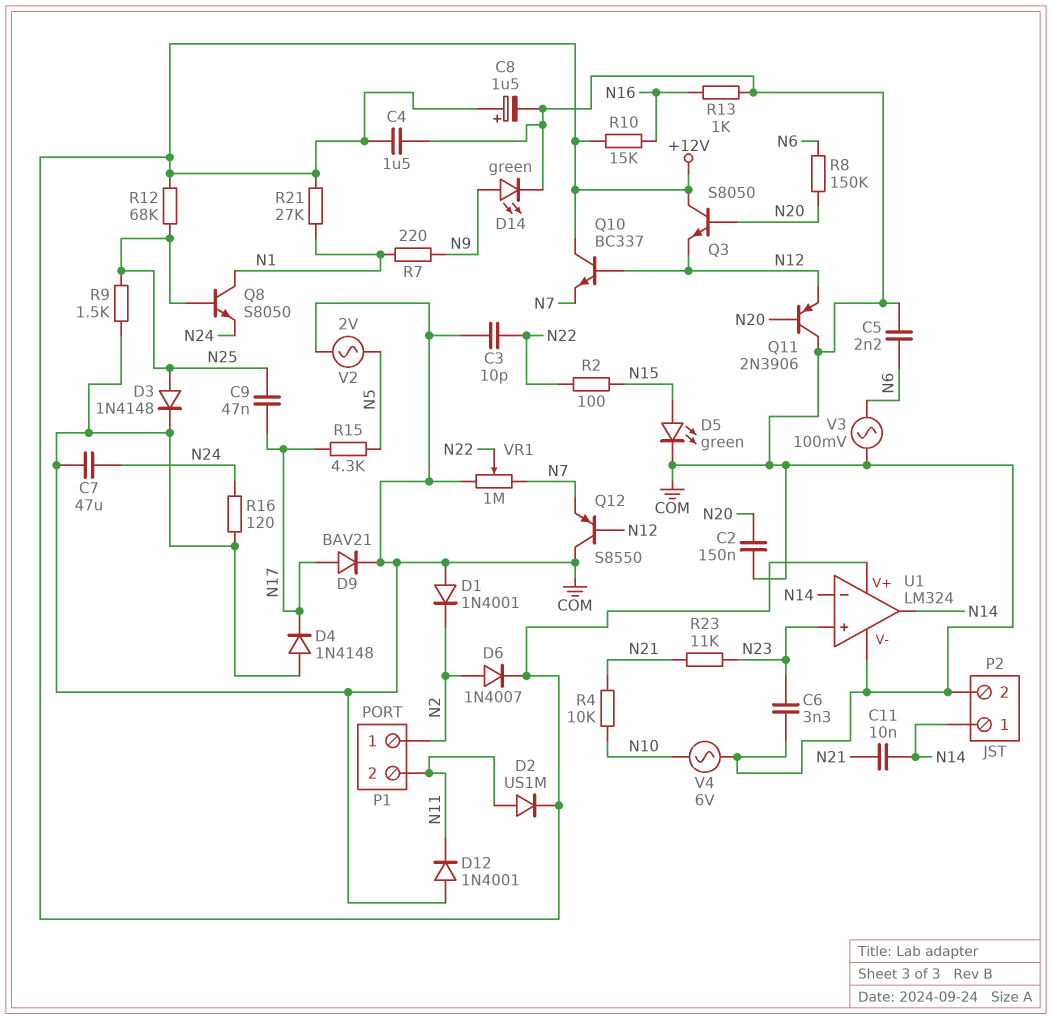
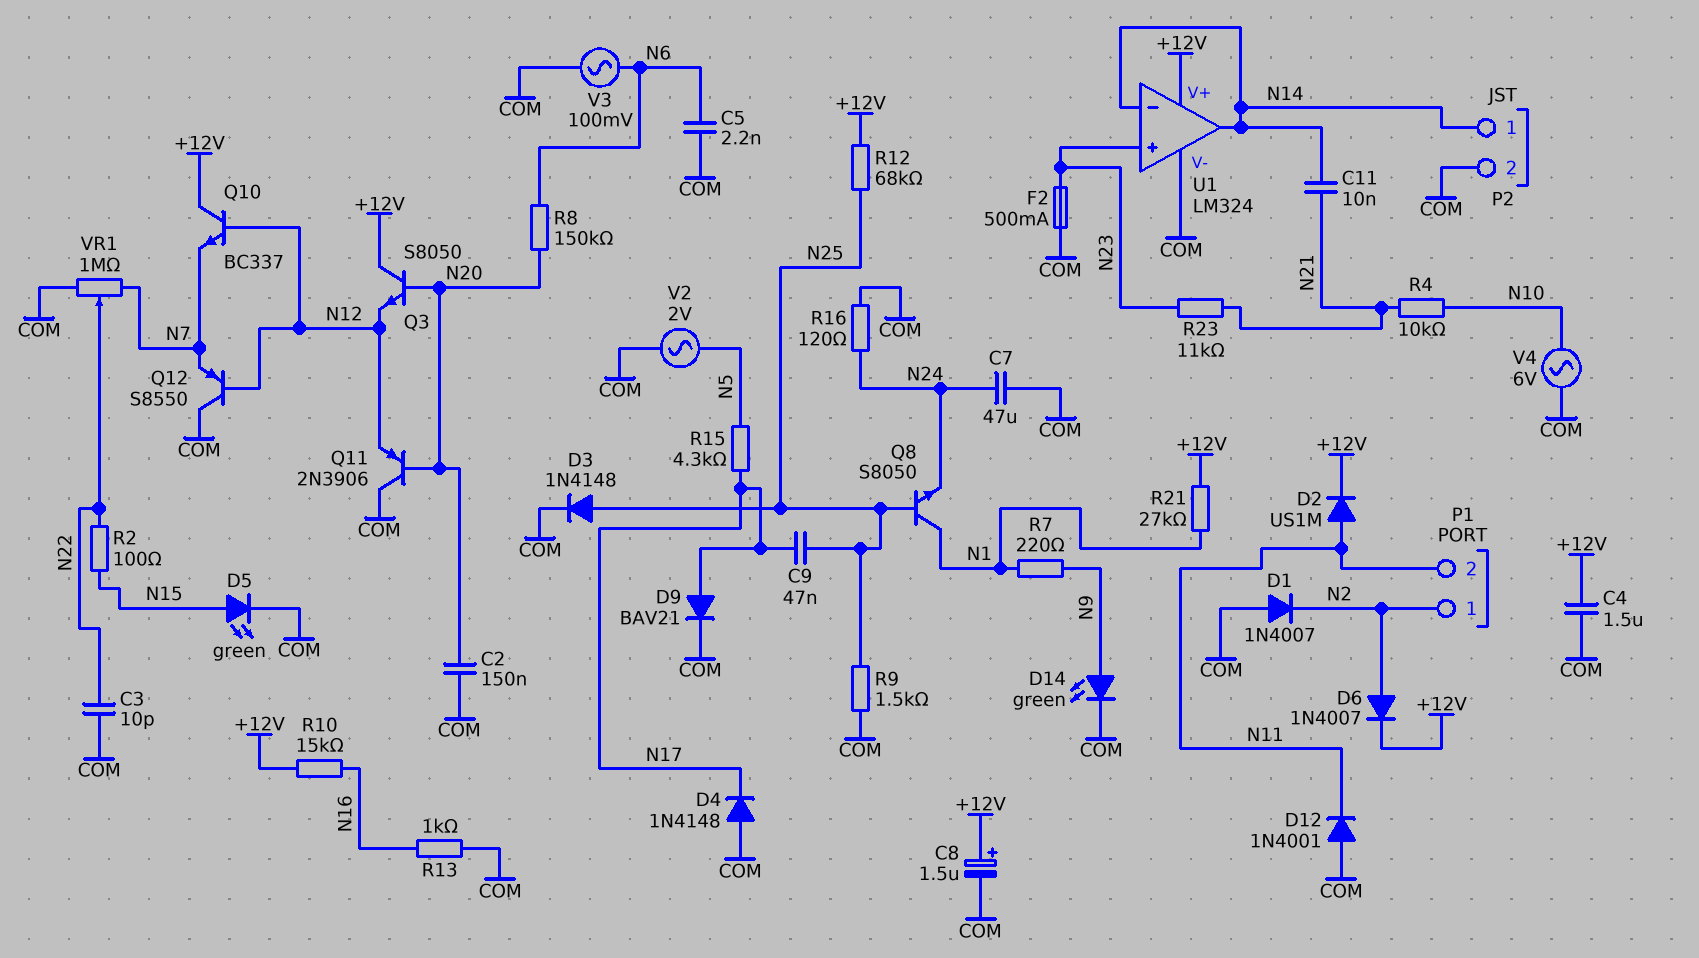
C6: 3.3nF (COM, N23) -> none
D1: diode 1N4001 (A COM, K N2) -> diode 1N4007 (A COM, K N2)
F2: none -> 500mA (COM, N23)

